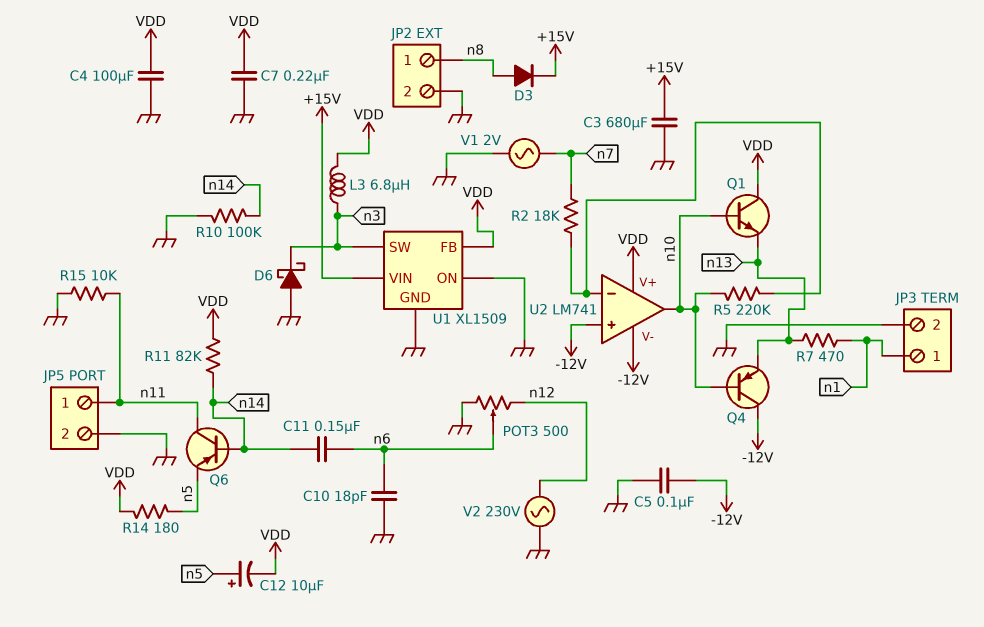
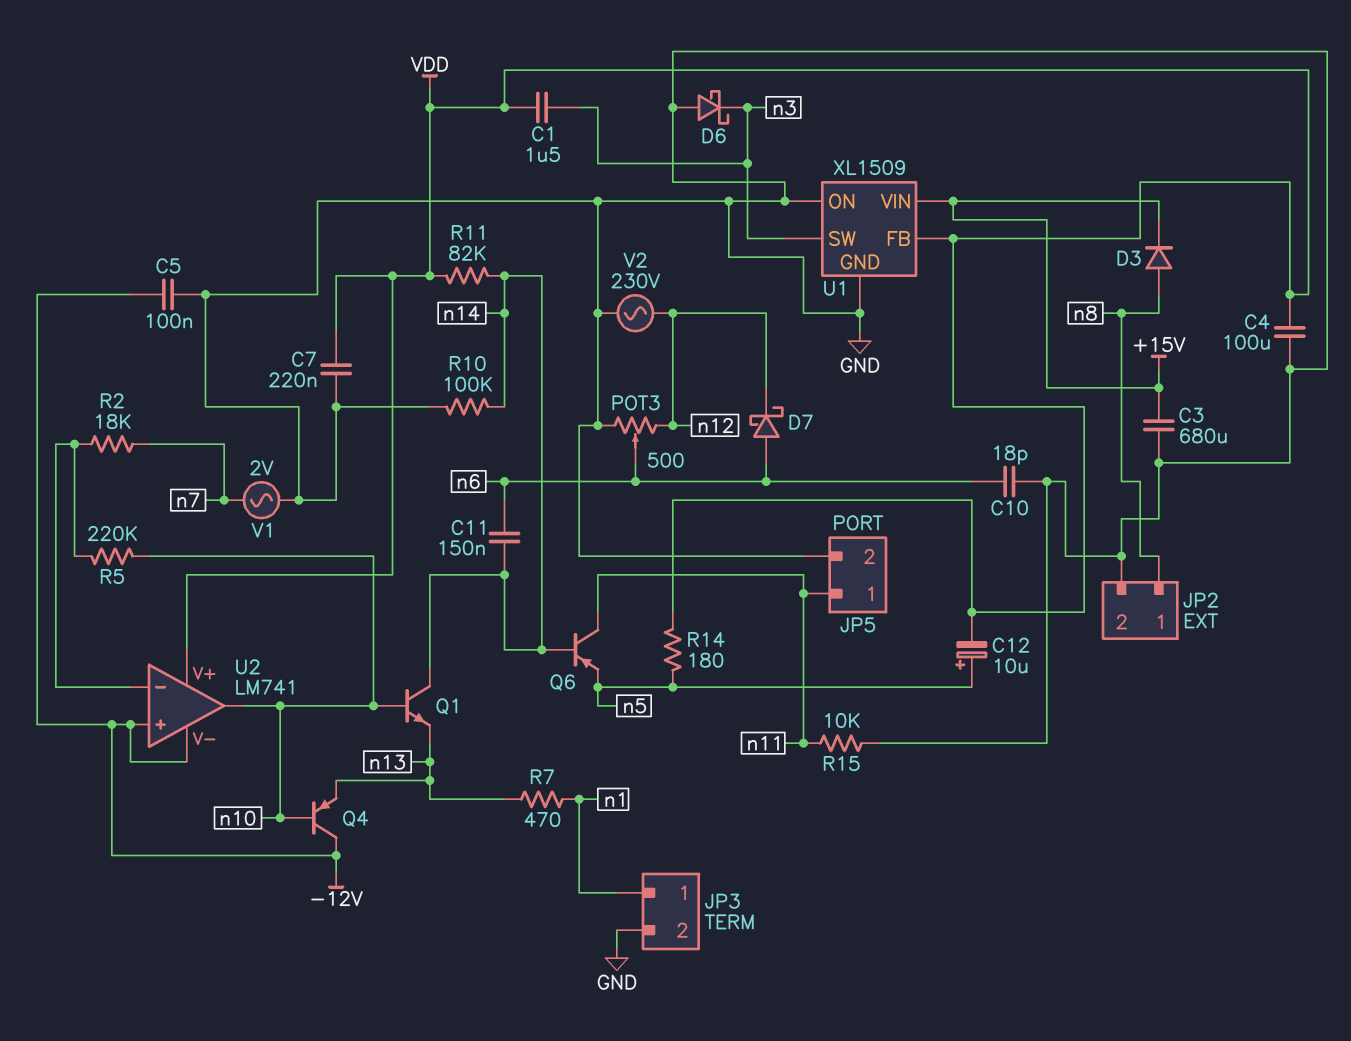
C1: none -> 1.5uF (VDD, n3)
D7: none -> schottky (A n6, K n12)
L3: 6.8uH (VDD, n3) -> none
Q1: NPN (B n10, C VDD, E n13) -> NPN (B n10, C n14, E n13)

